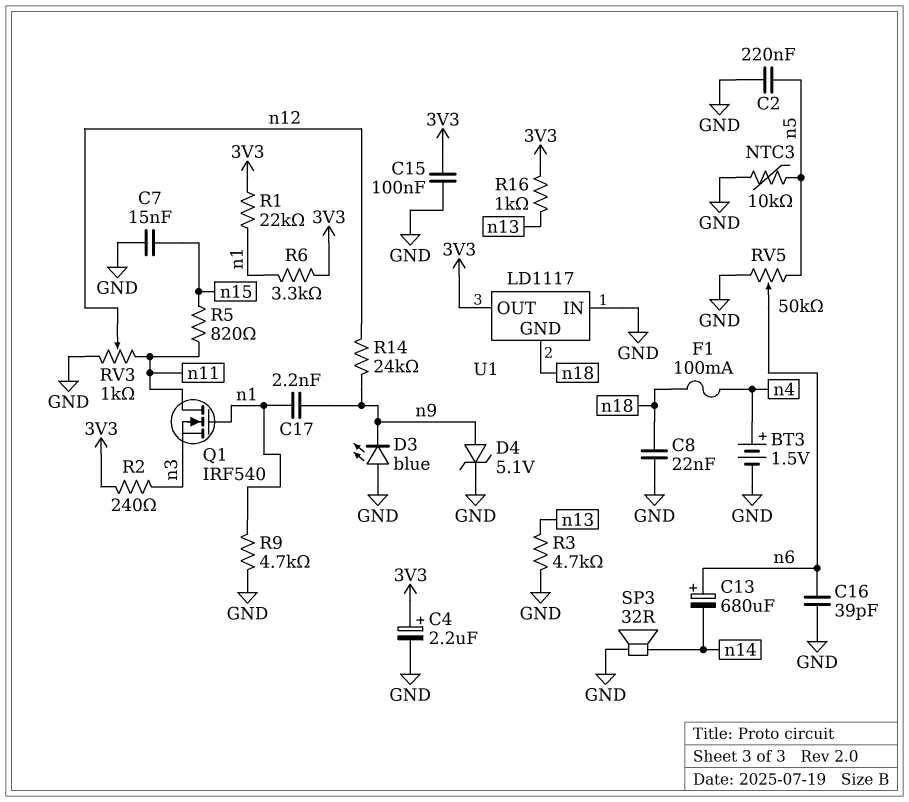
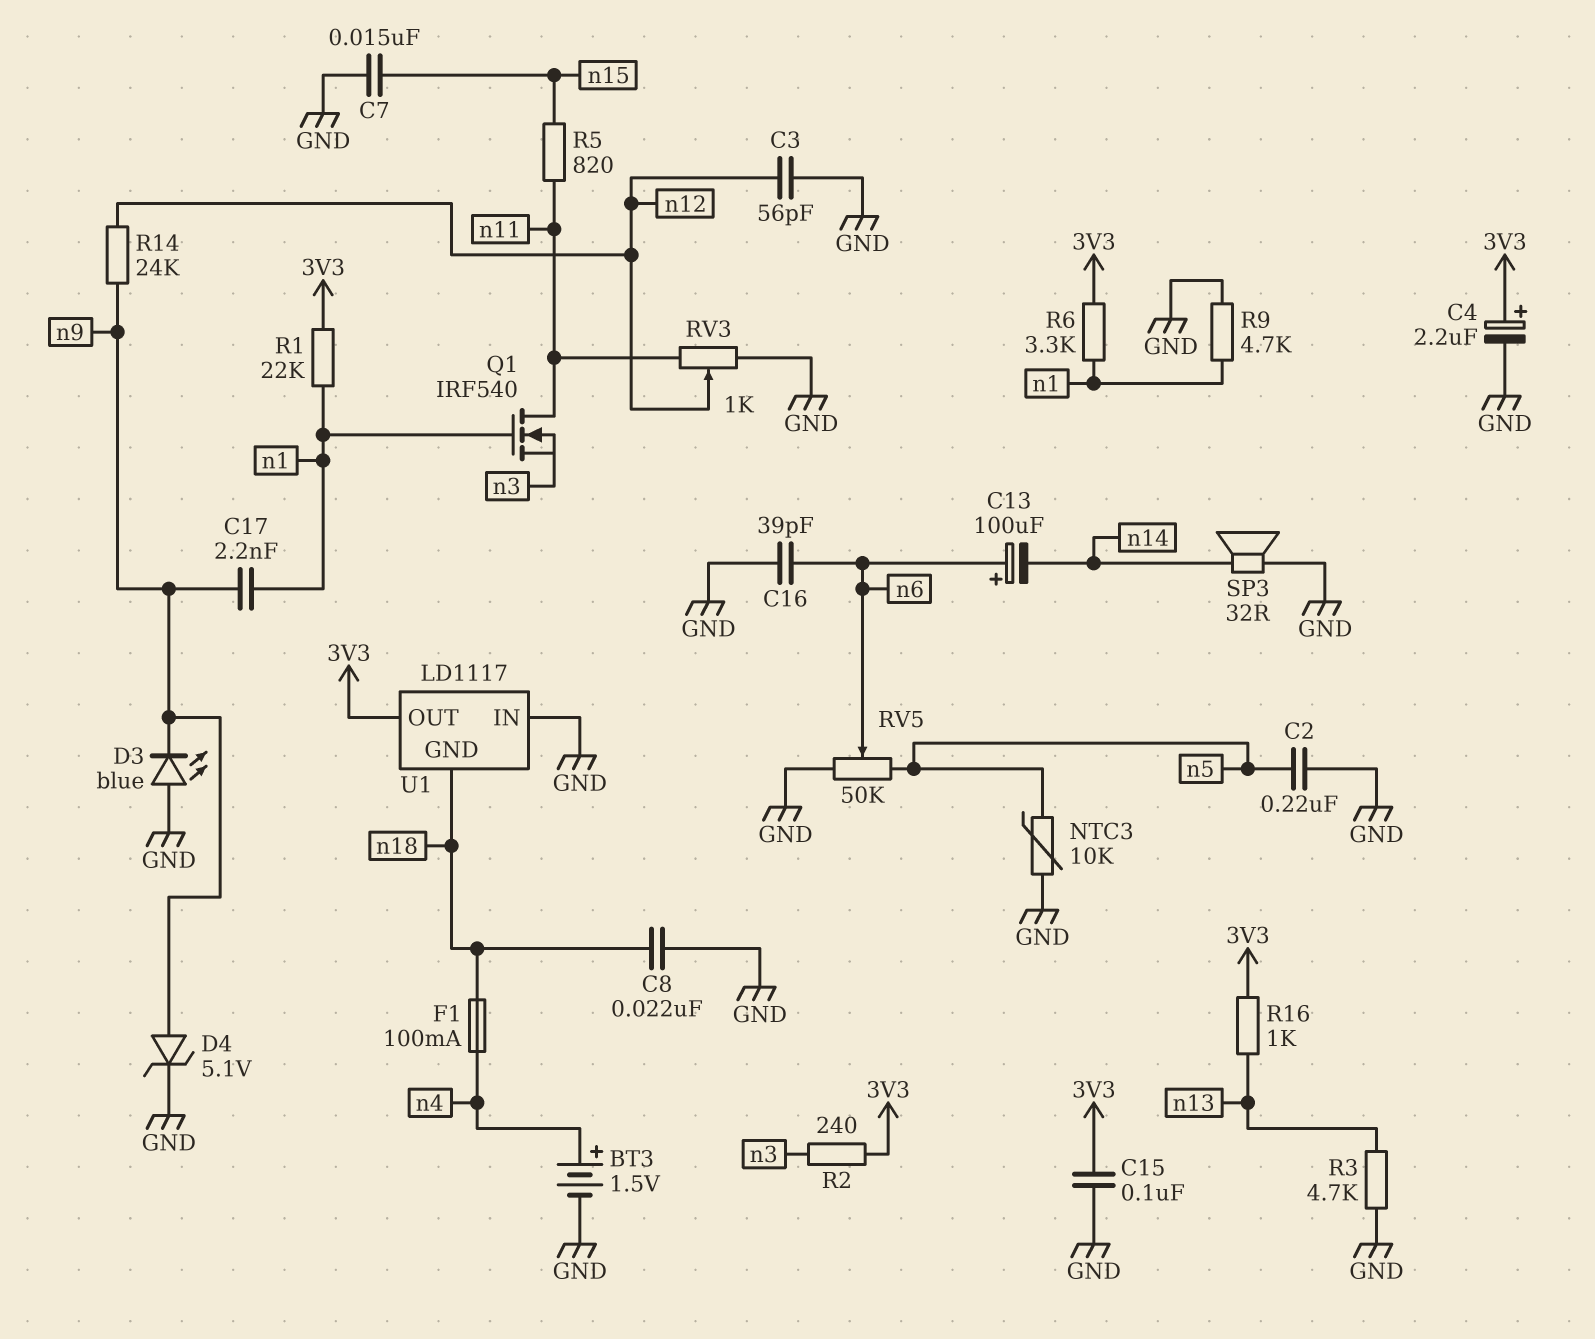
C3: none -> 56pF (GND, n12)
C13: 680uF (plus n6, minus n14) -> 100uF (plus n6, minus n14)

